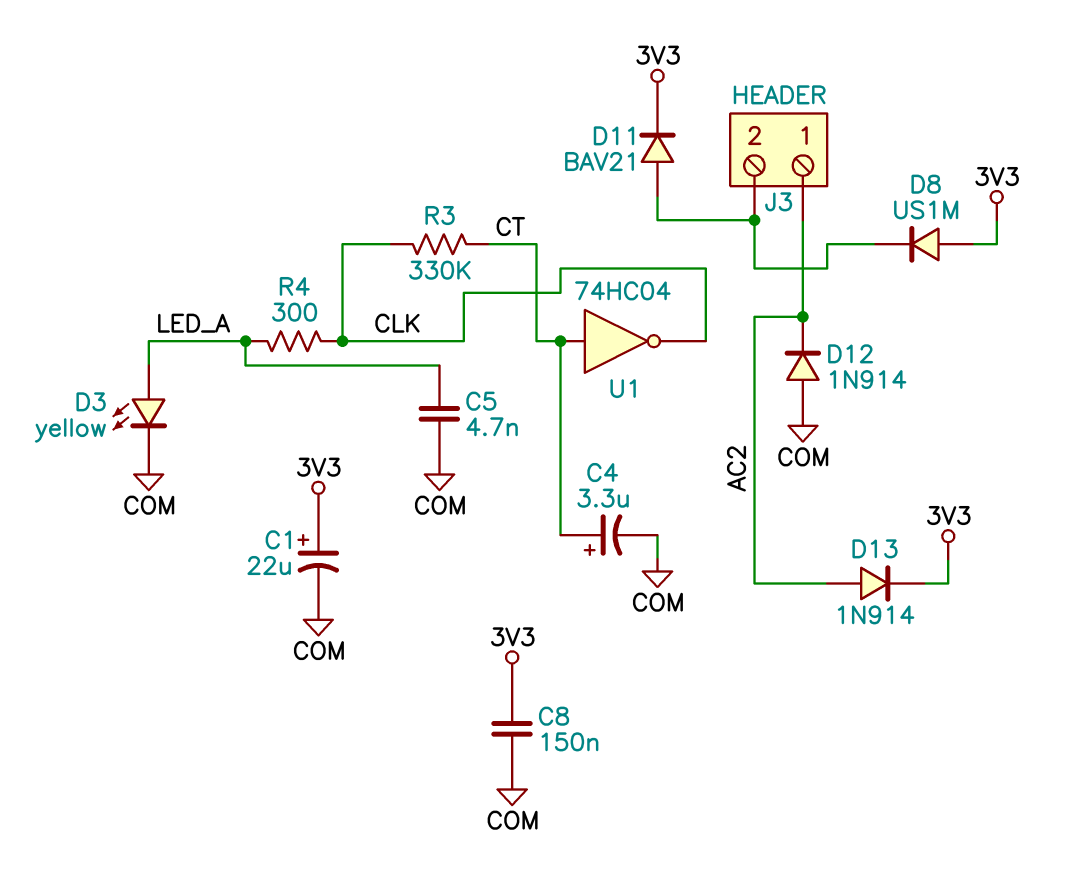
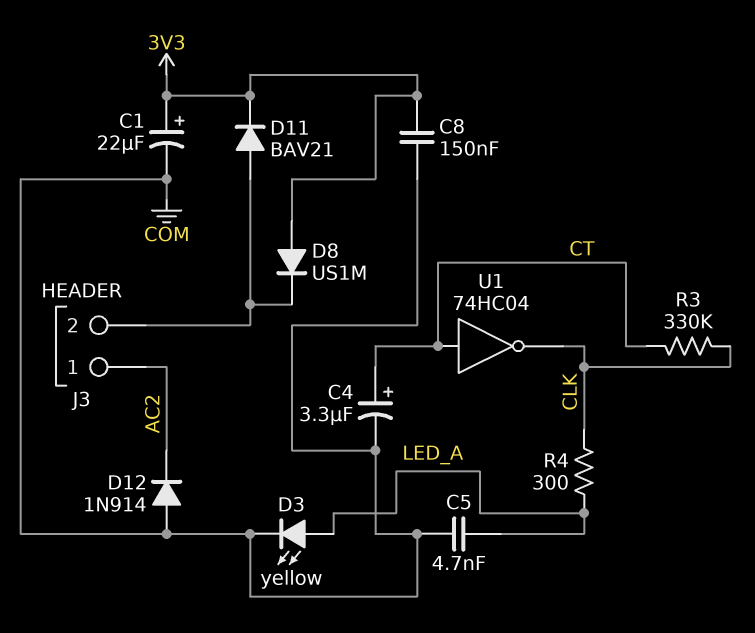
D13: diode 1N914 (A AC2, K 3V3) -> none

